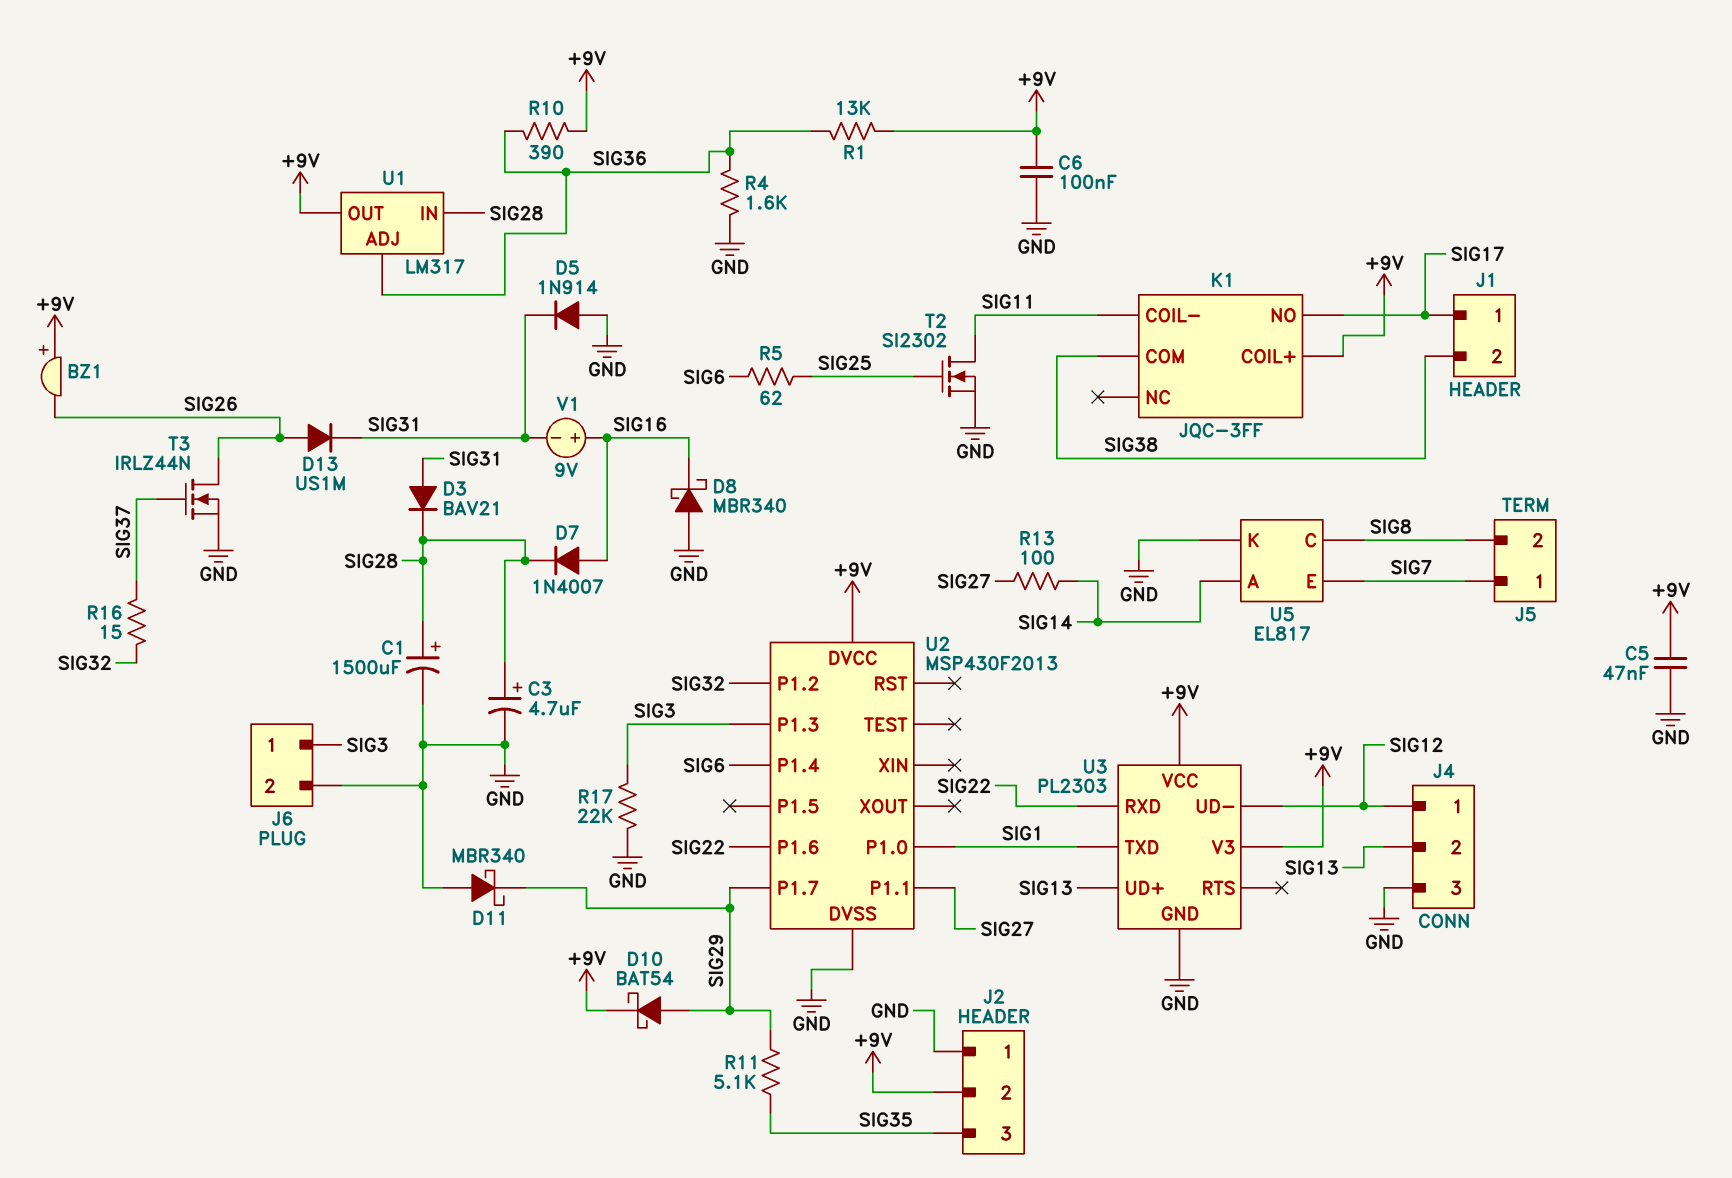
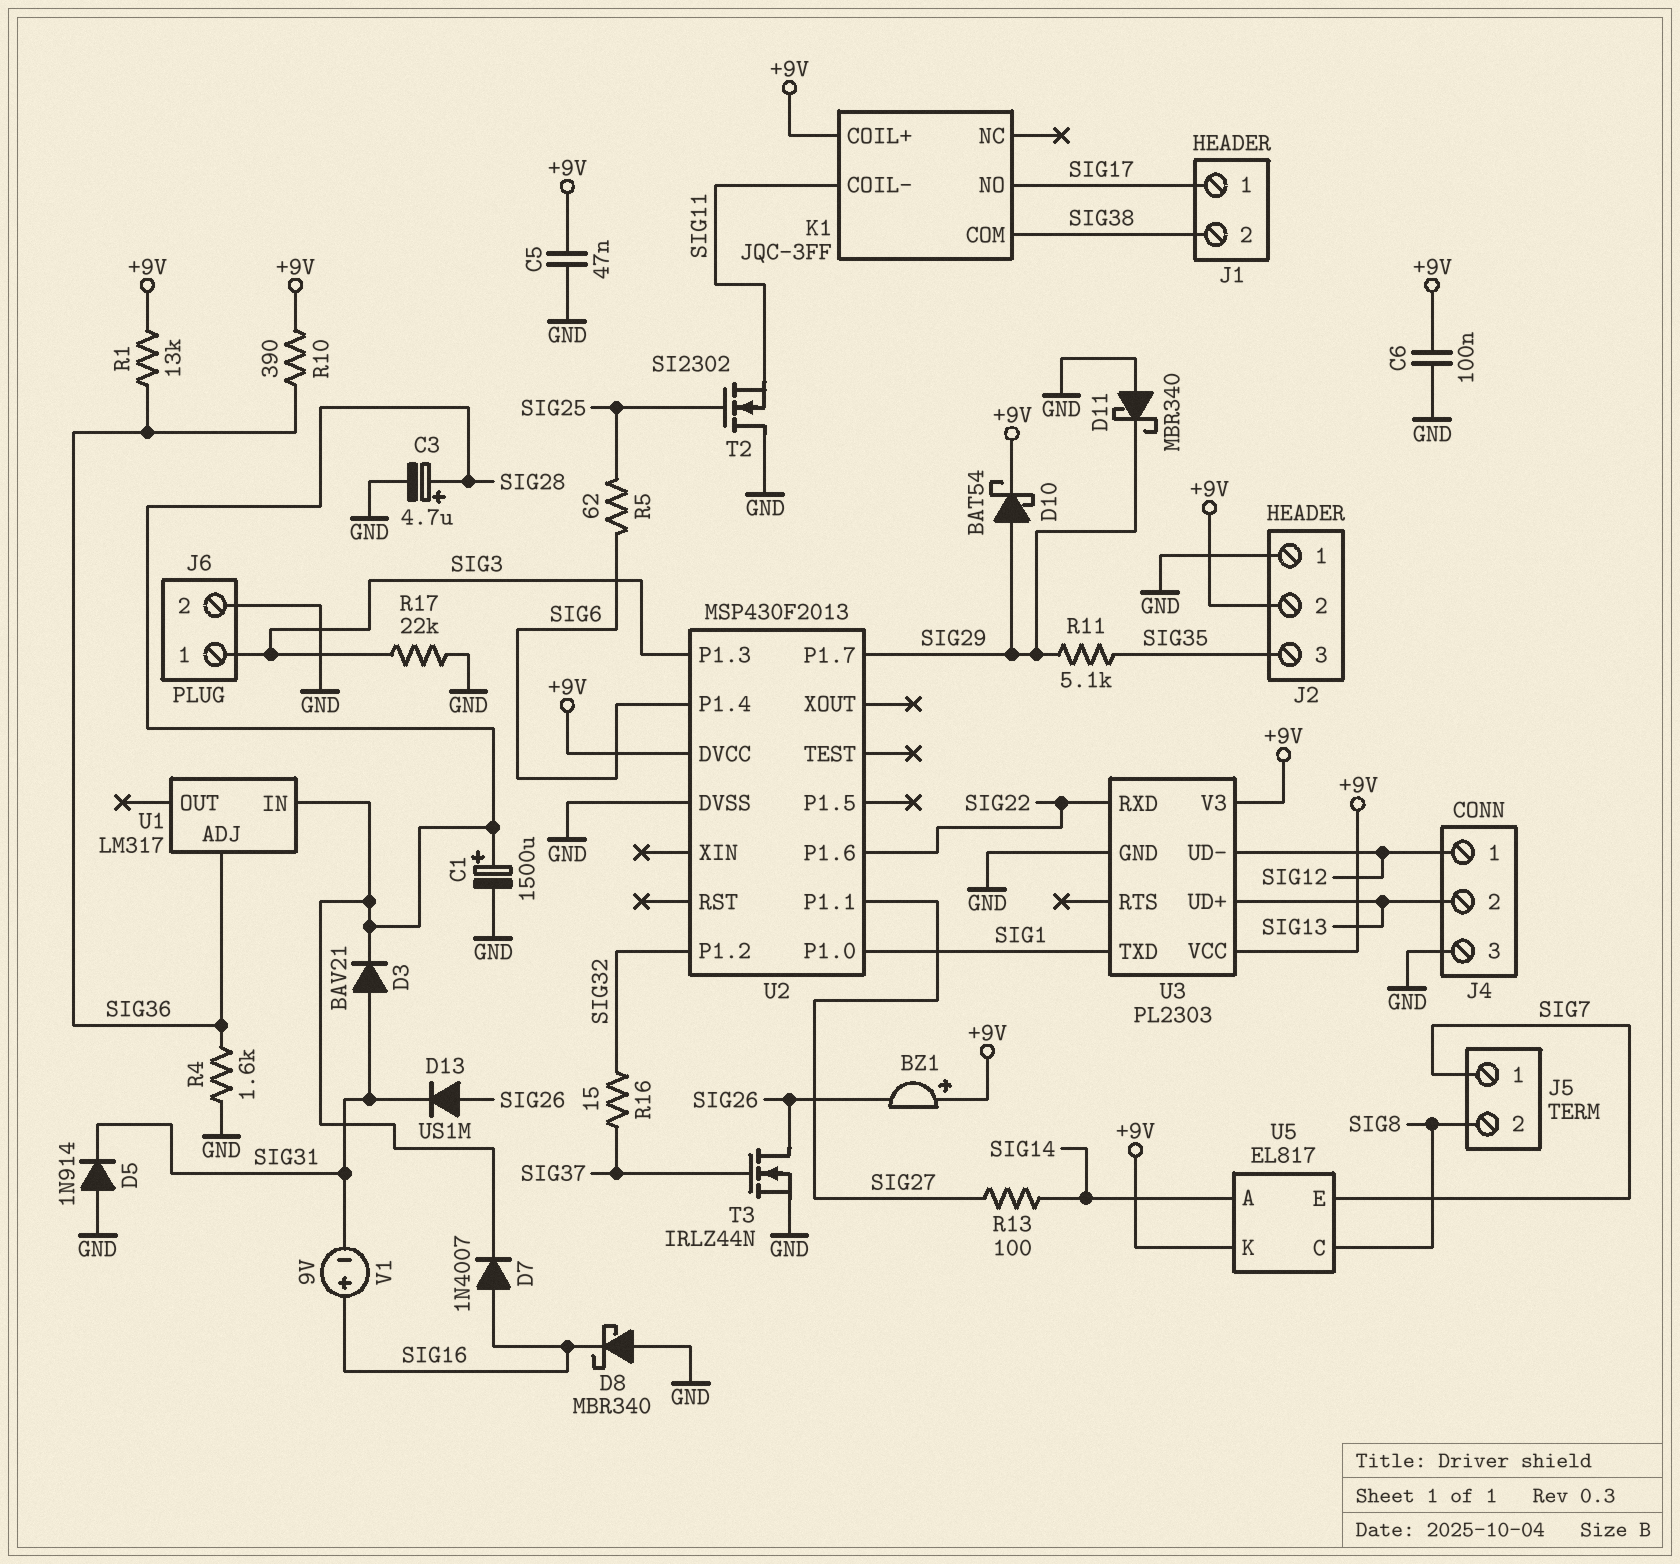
T2: NMOS SI2302 (G SIG25, D SIG11, S GND) -> NMOS SI2302 (G SIG25, D GND, S SIG11)
U1 pin OUT: +9V -> none
U5 pin K: GND -> +9V

